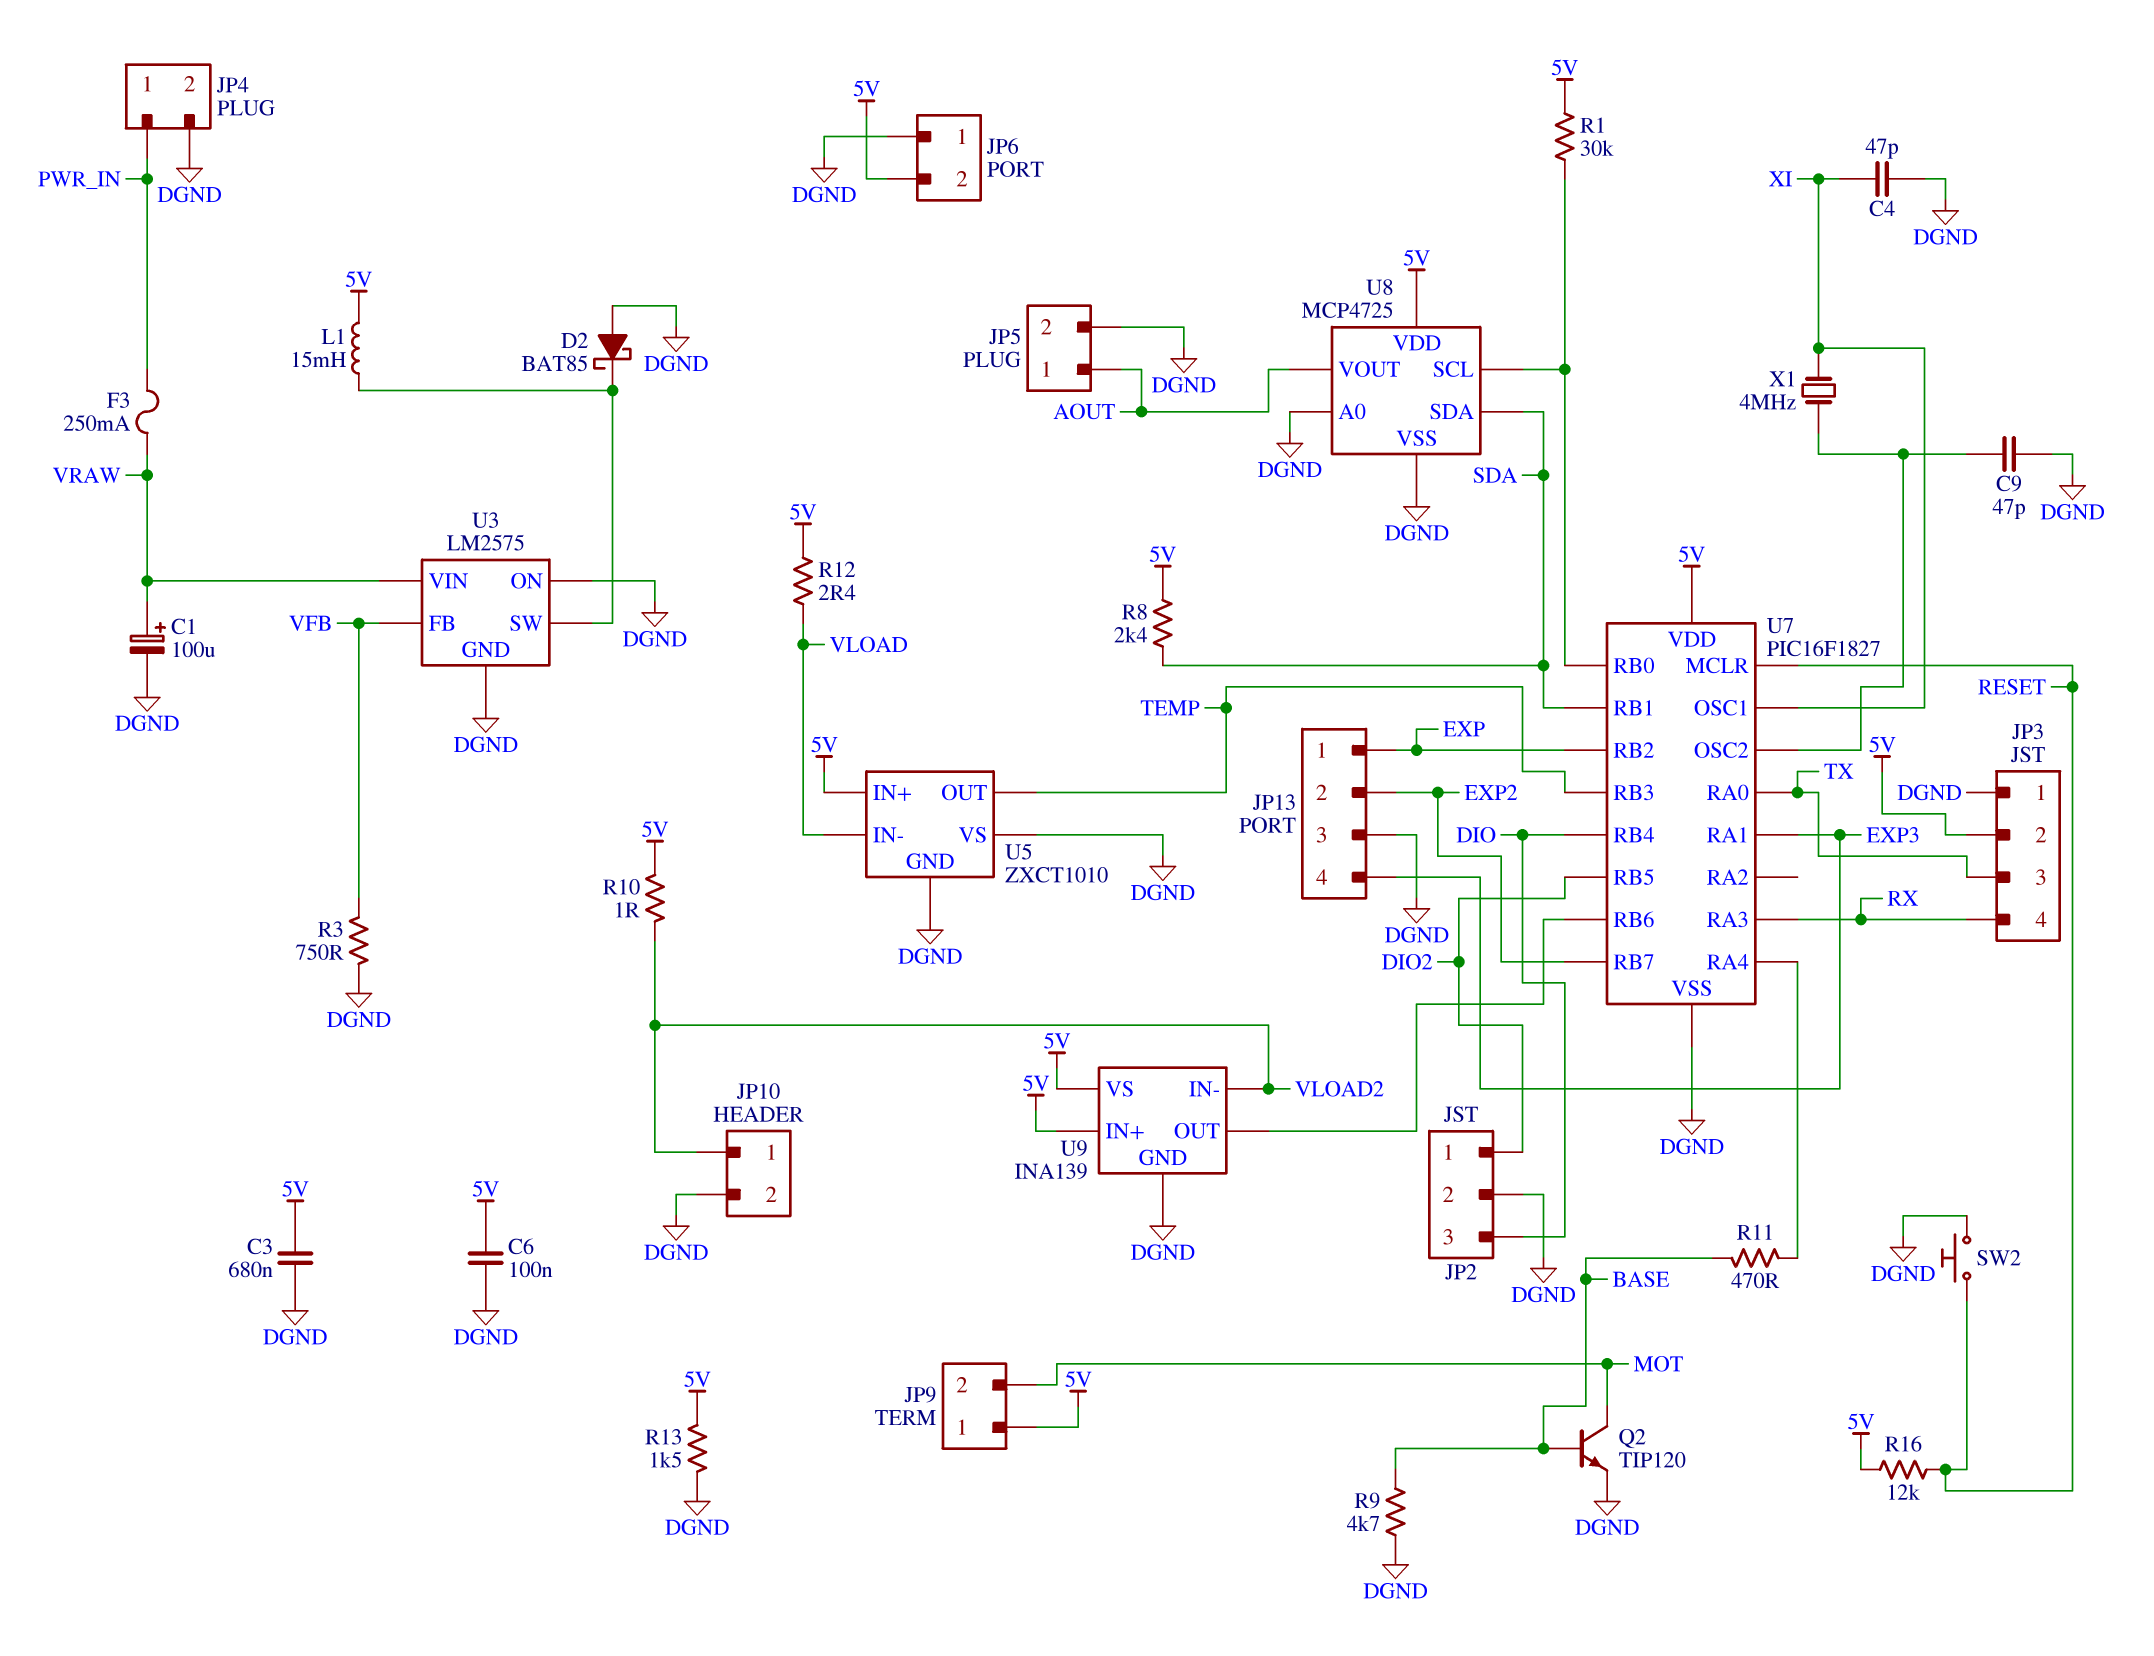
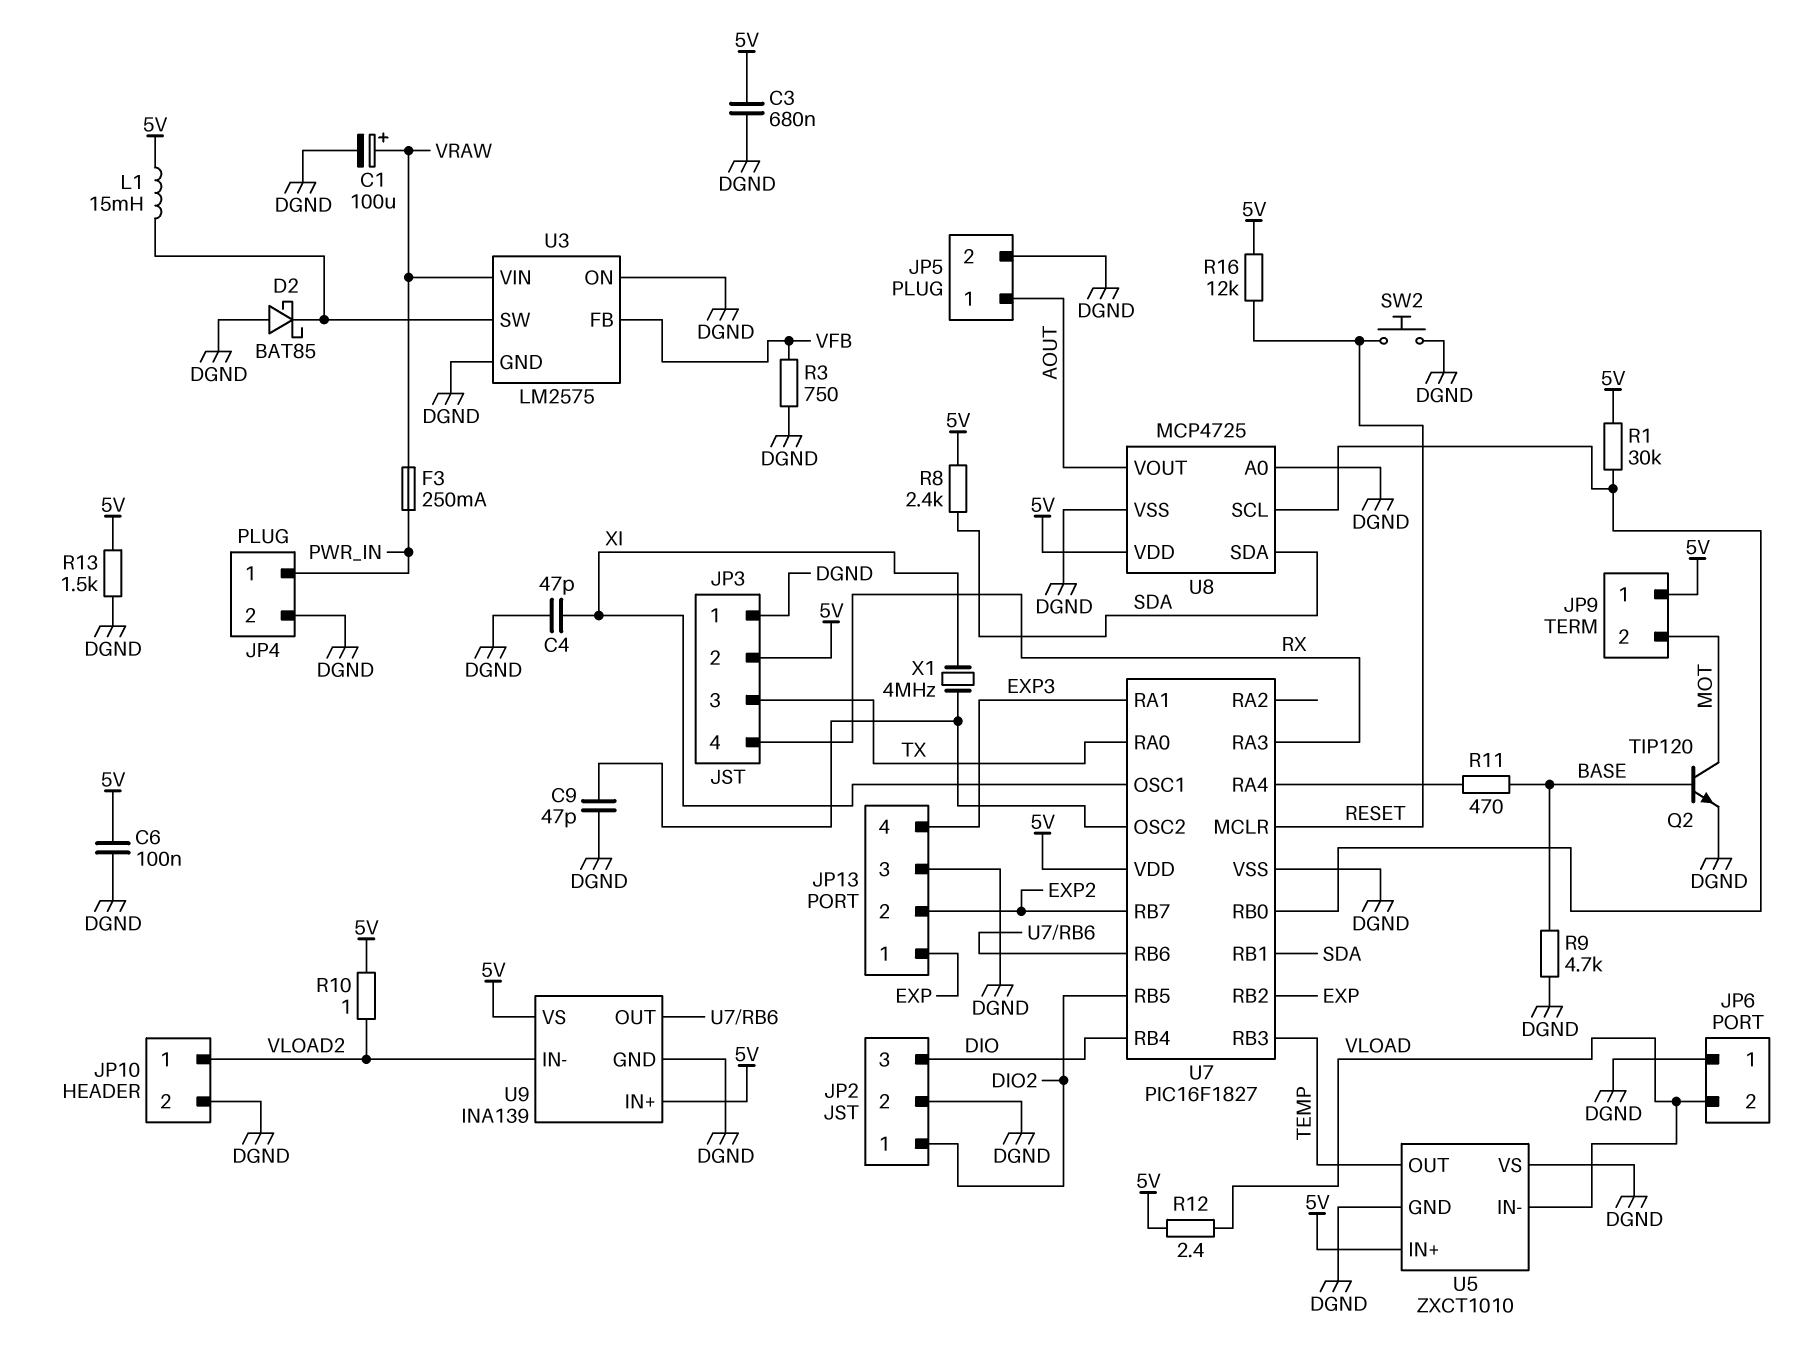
JP6 pin 2: 5V -> VLOAD

